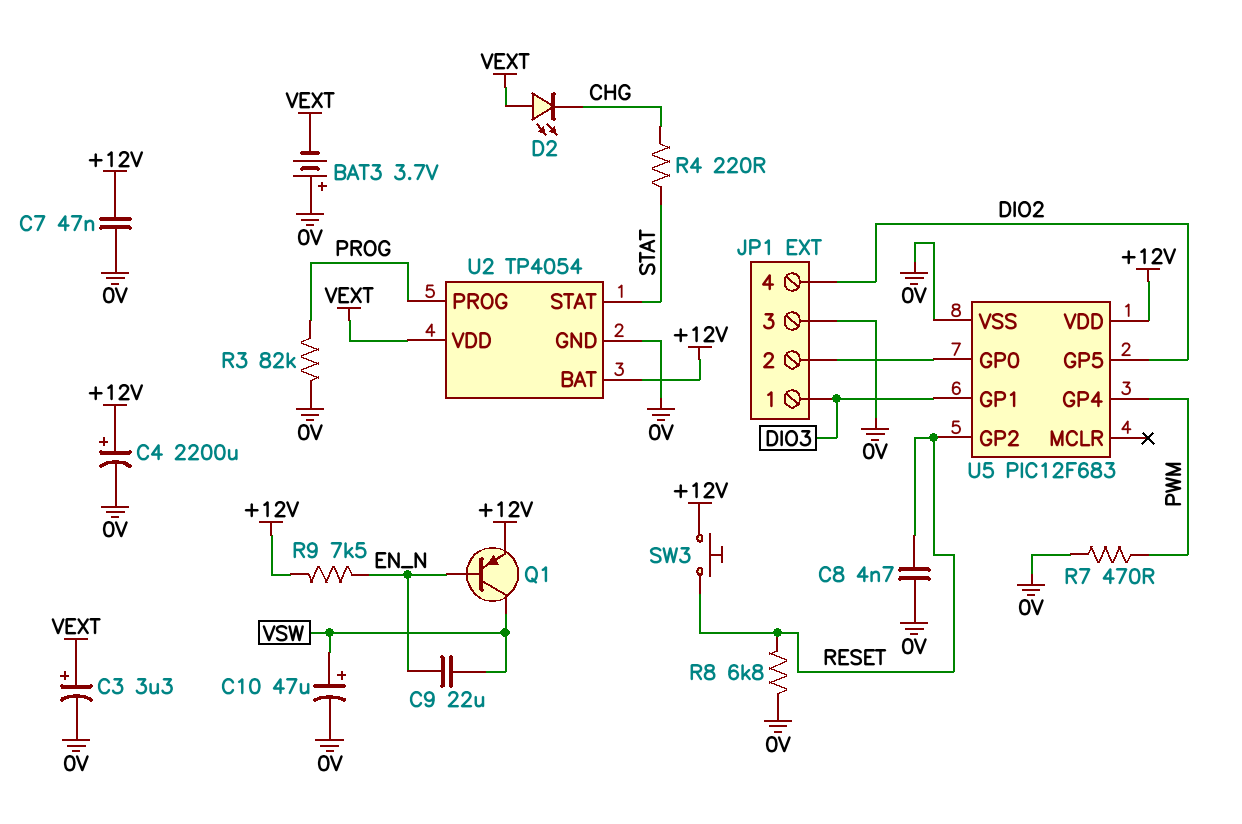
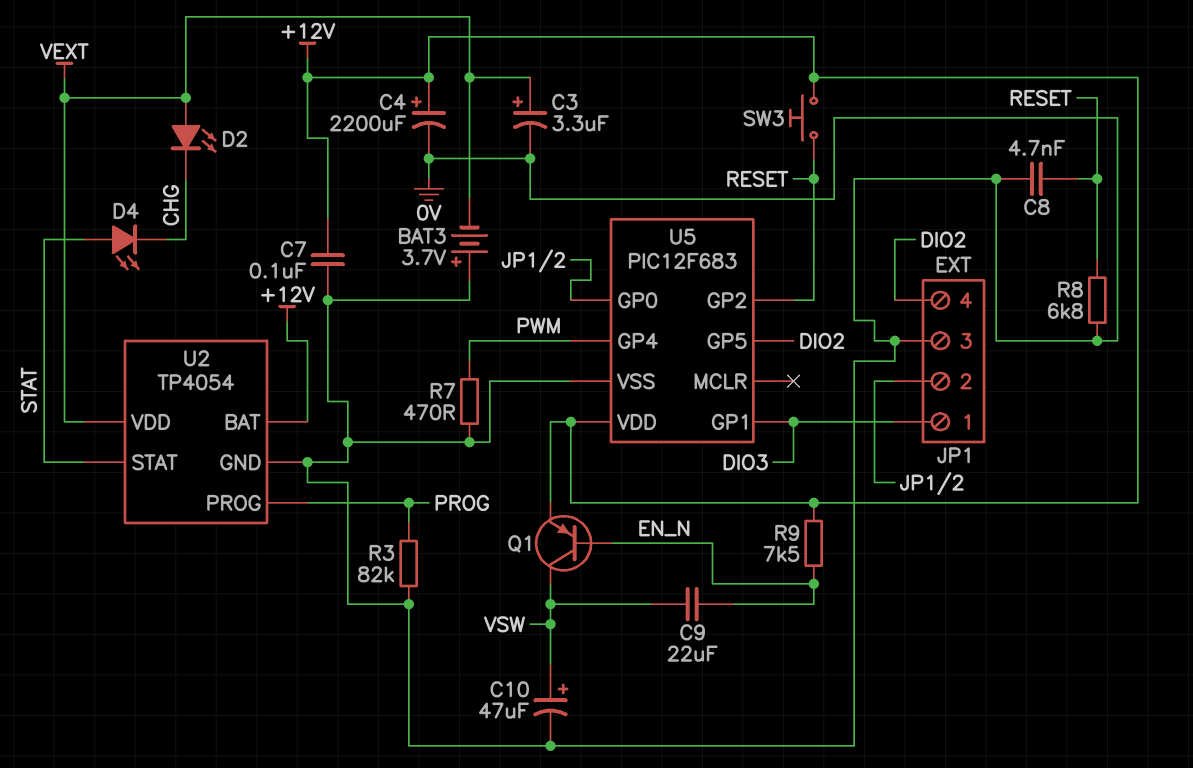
C7: 47nF (+12V, 0V) -> 100nF (+12V, 0V)
D4: none -> LED (A STAT, K CHG)
R4: 220 (CHG, STAT) -> none

